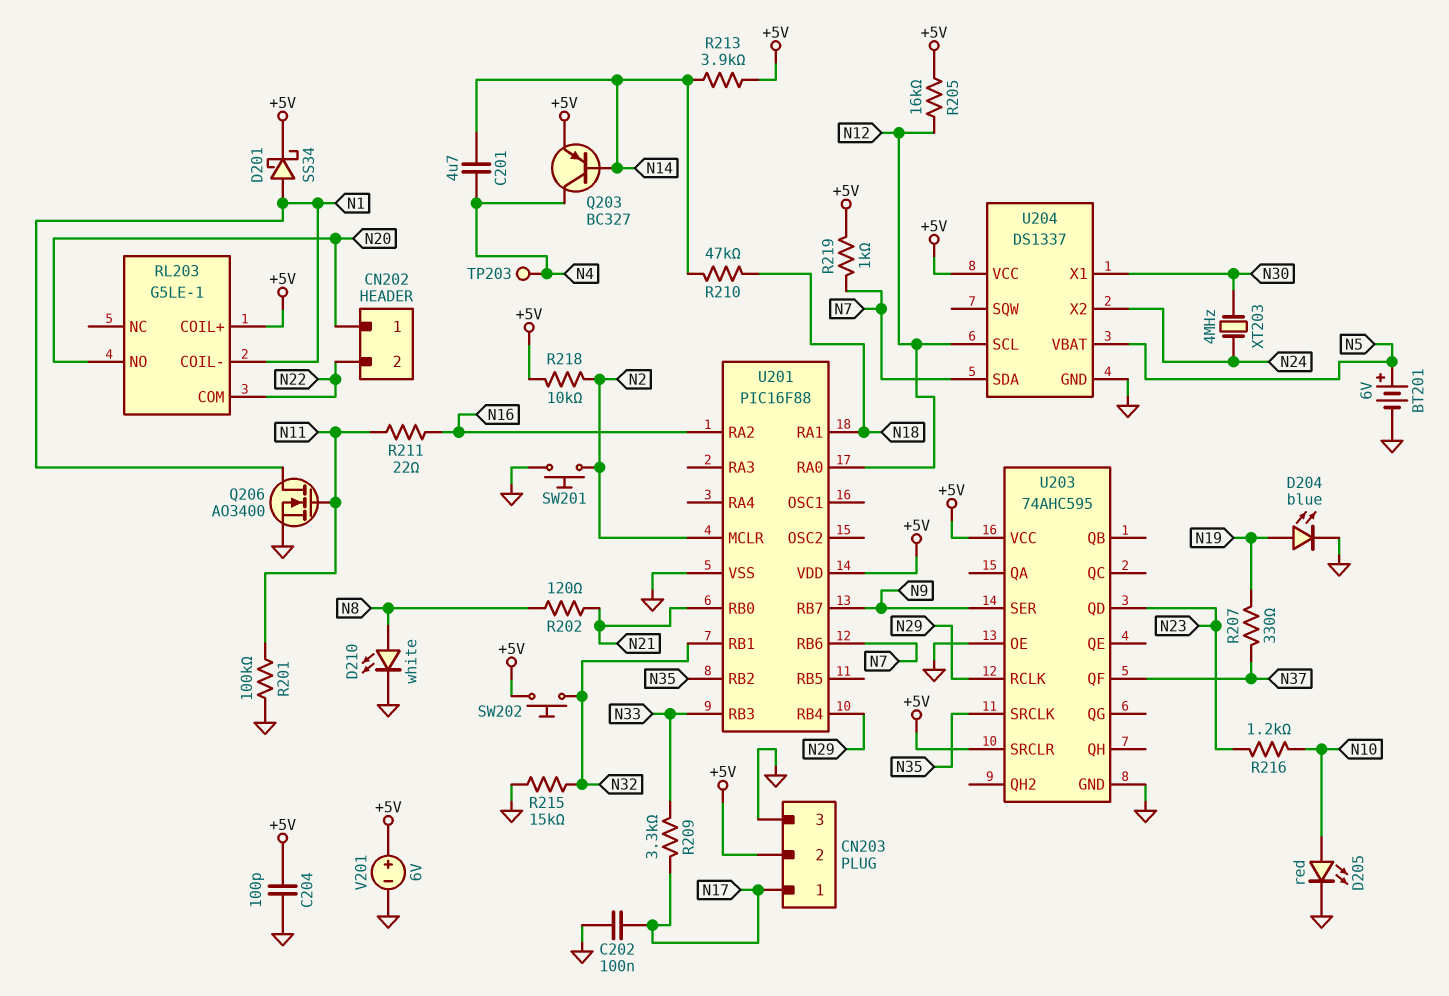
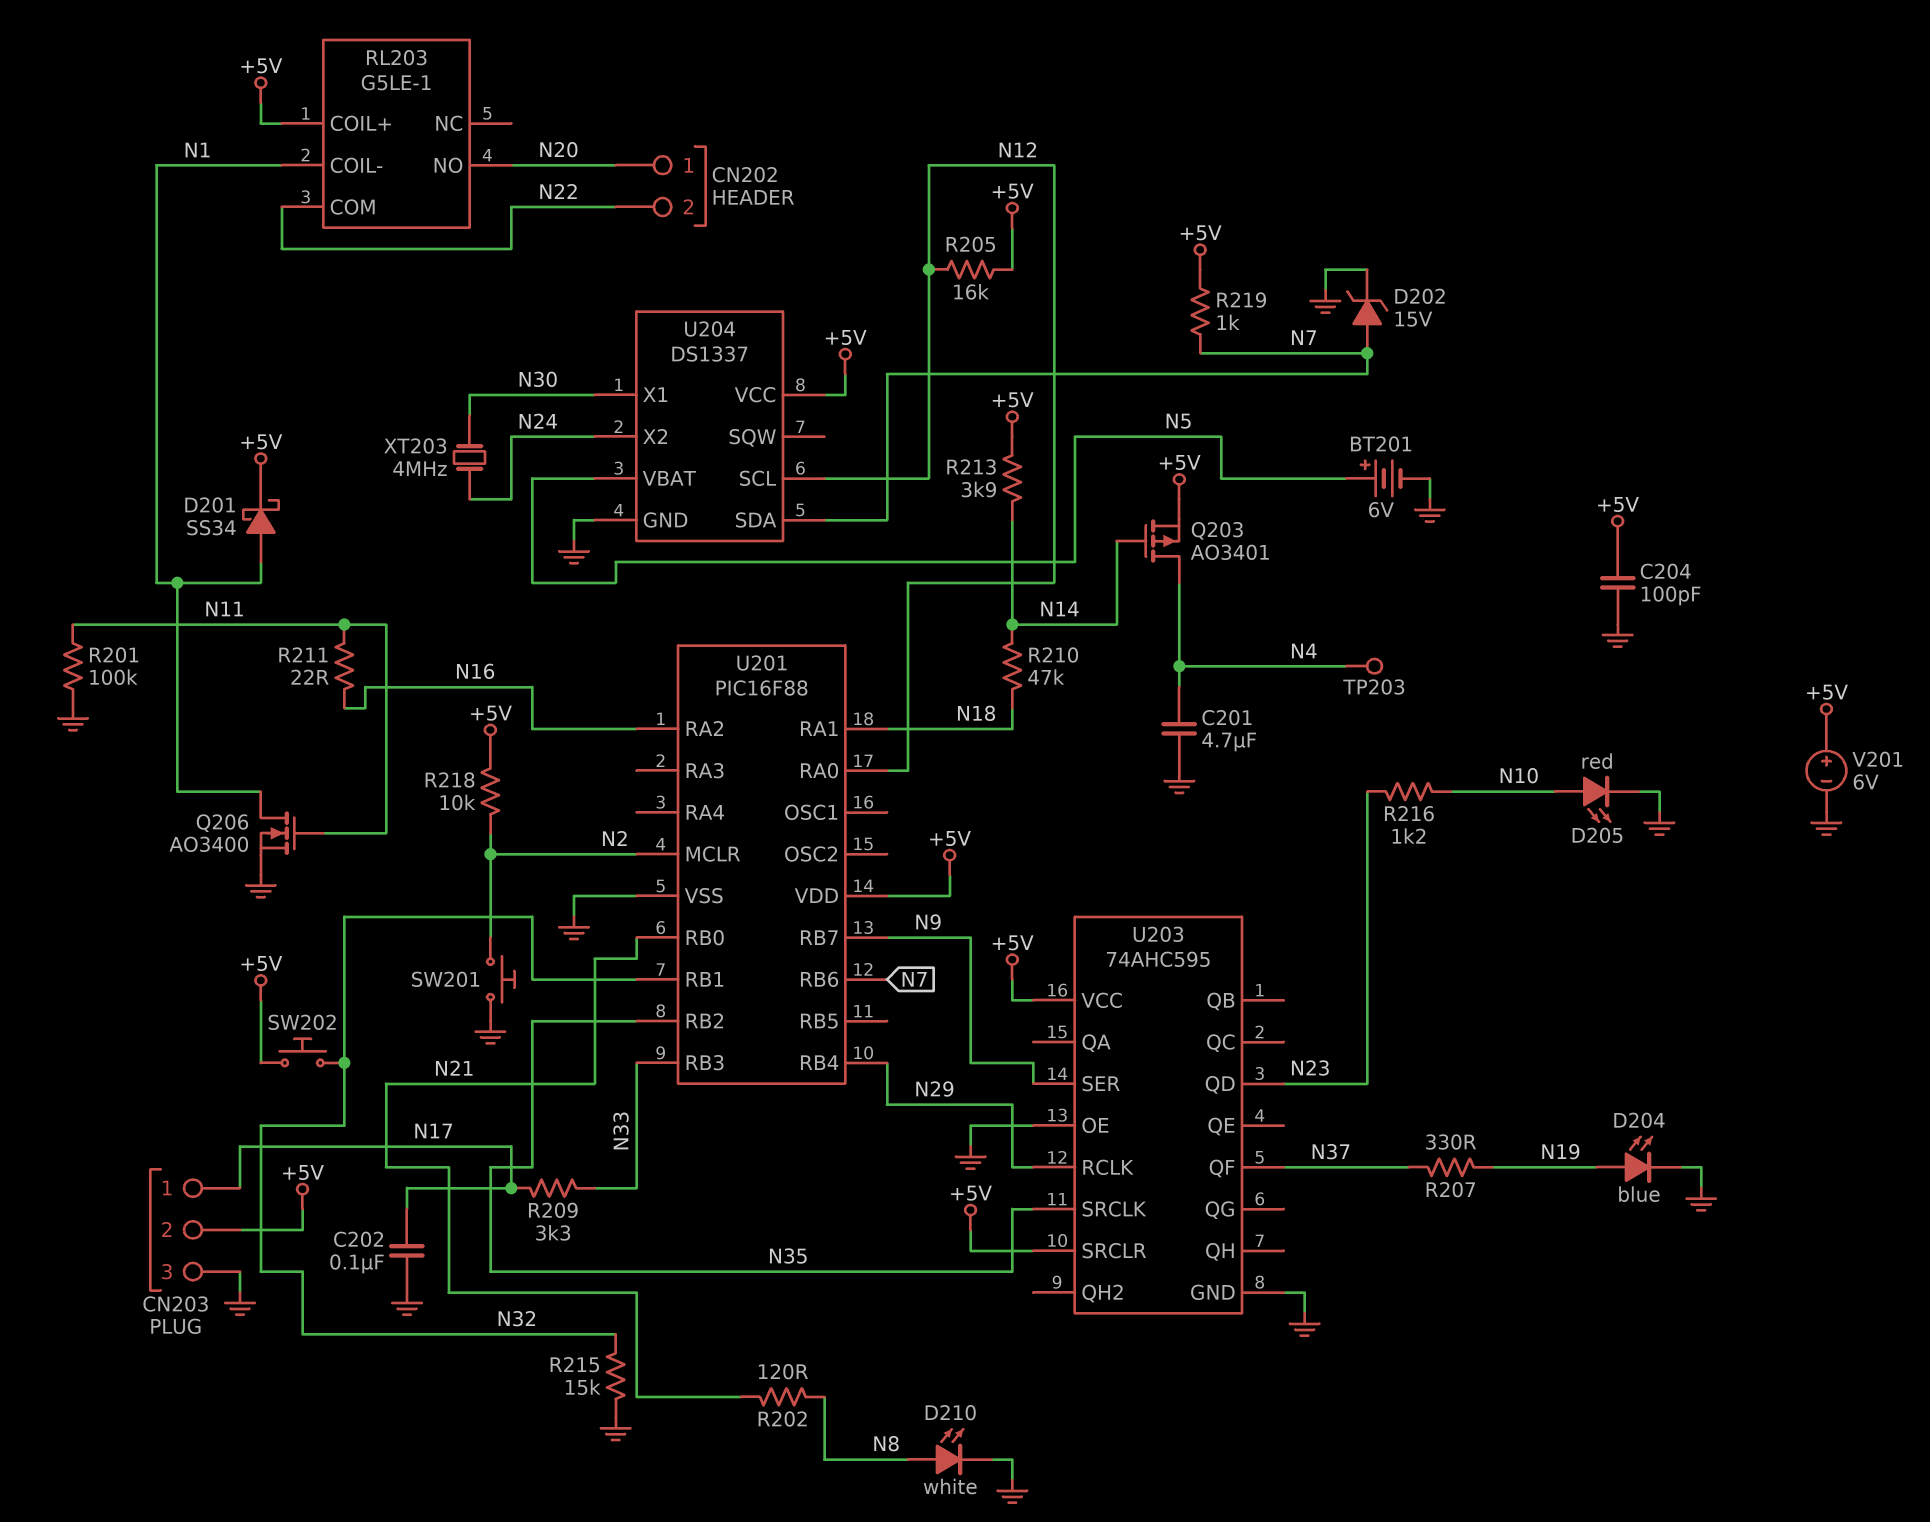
C201: 4.7uF (N4, N14) -> 4.7uF (GND, N4)
D202: none -> zener 15V (A N7, K GND)
Q203: PNP BC327 (B N14, C N4, E +5V) -> PMOS AO3401 (G N14, D N4, S +5V)

